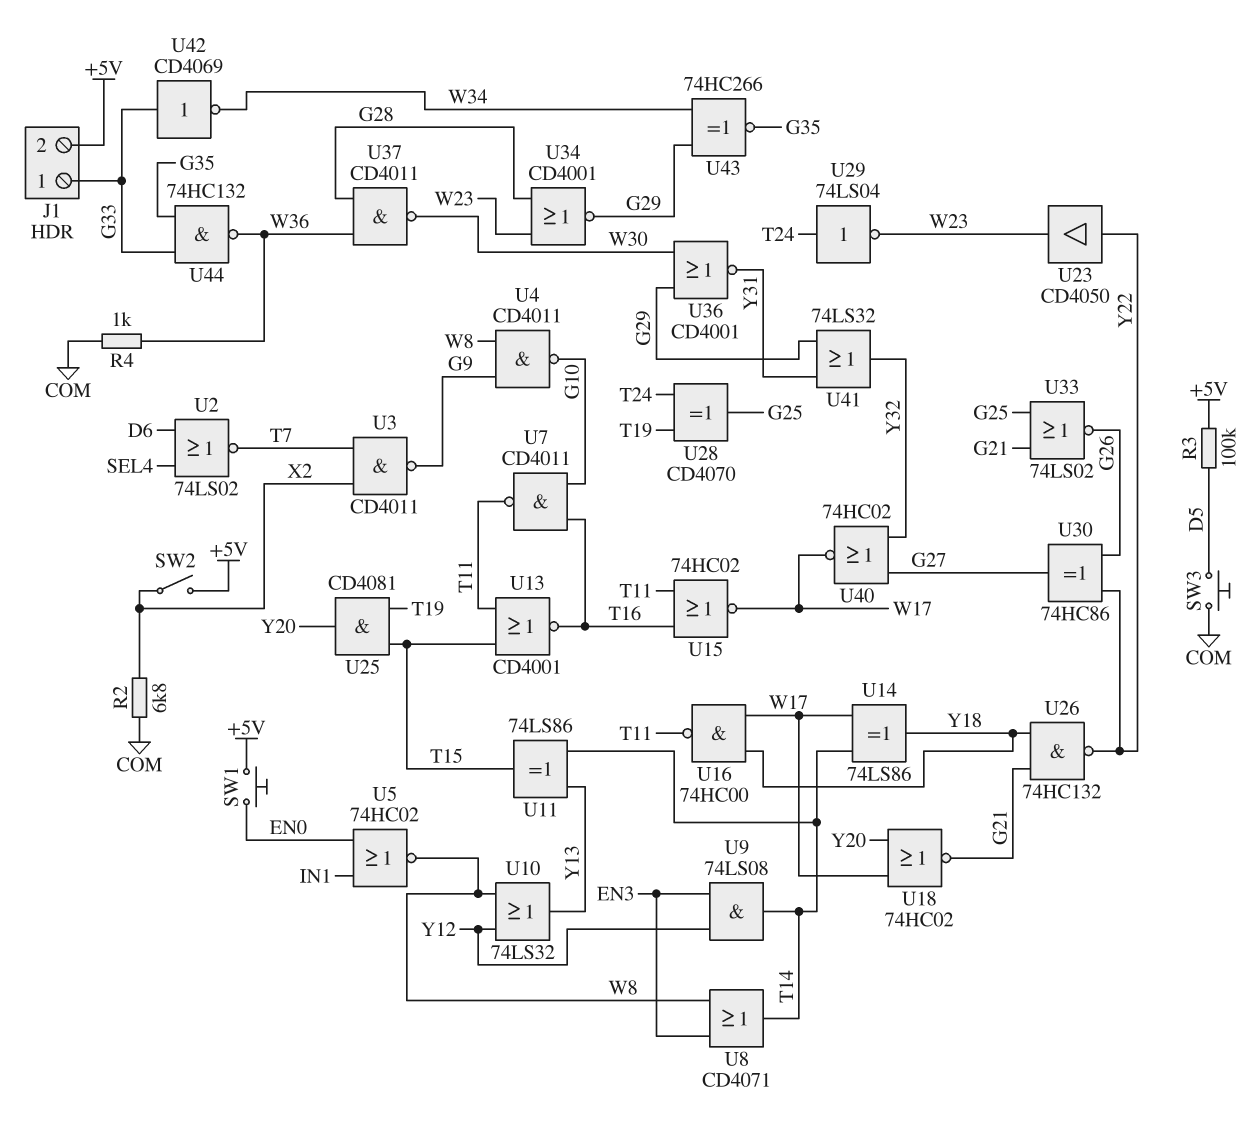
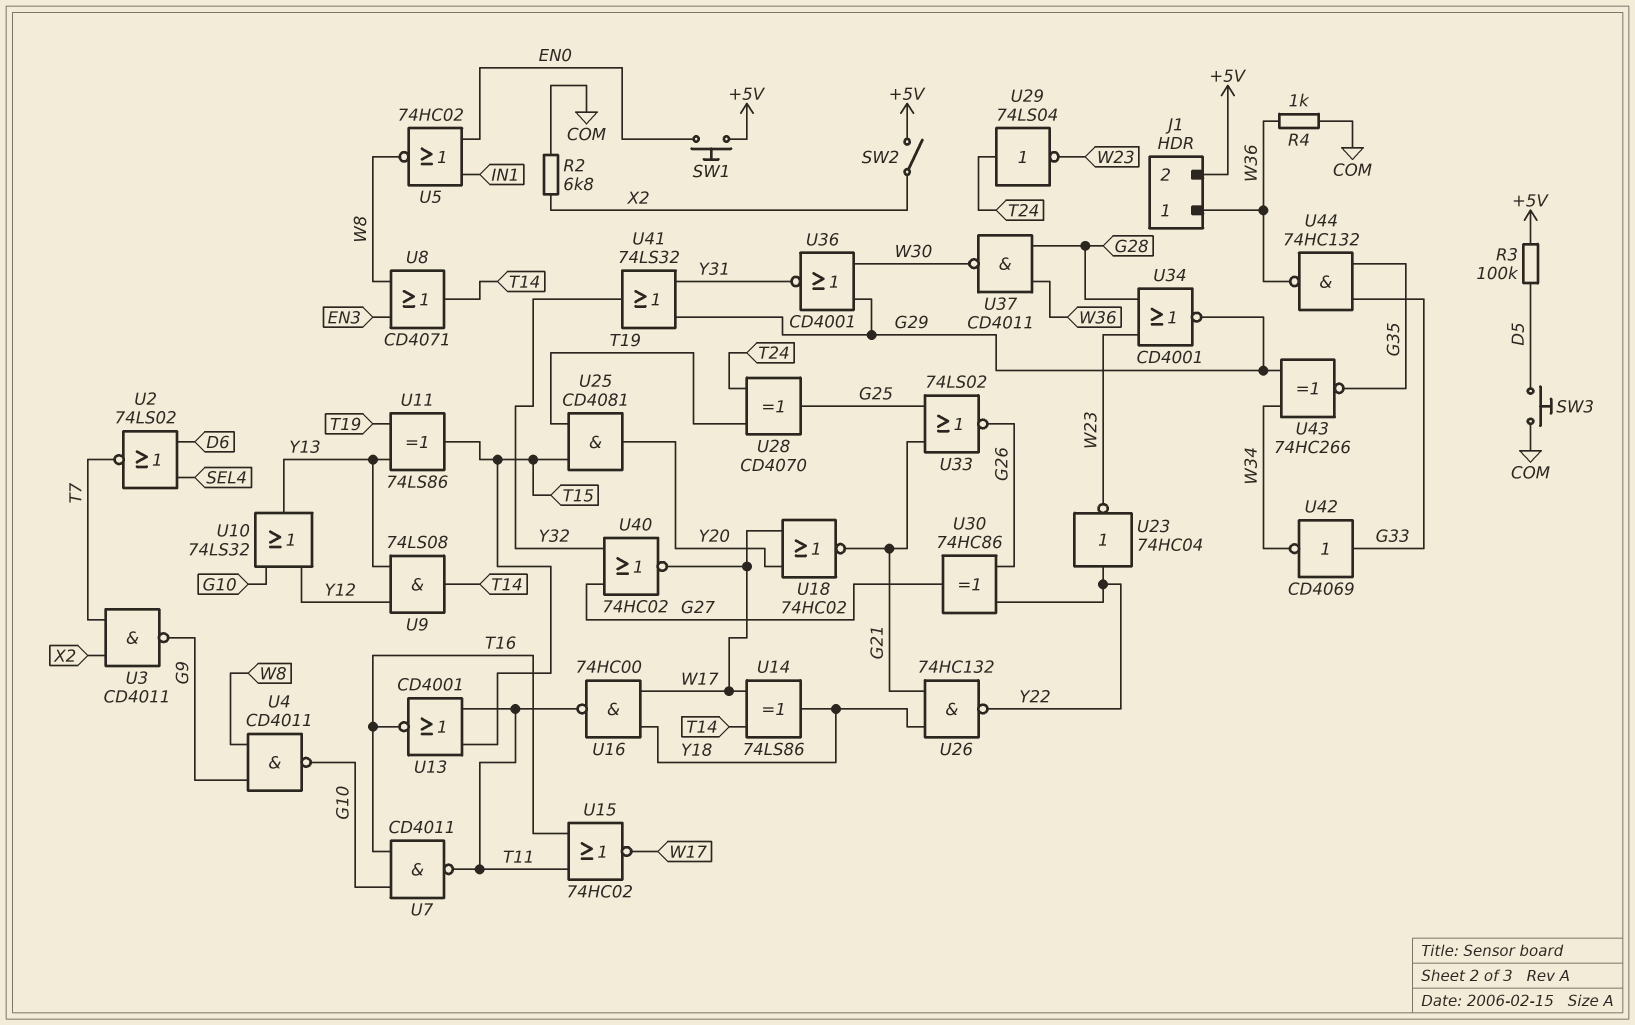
J1 pin 1: G33 -> W36
U9: AND 74LS08 (in EN3, in Y12, out T14) -> AND 74LS08 (in Y12, in Y13, out T14)
U10: OR 74LS32 (in W8, in Y12, out Y13) -> OR 74LS32 (in G10, in Y12, out Y13)
U11: XOR 74LS86 (in T14, in Y13, out T15) -> XOR 74LS86 (in T19, in Y13, out T15)
U23: buffer CD4050 (in Y22, out W23) -> NOT 74HC04 (in Y22, out W23)

